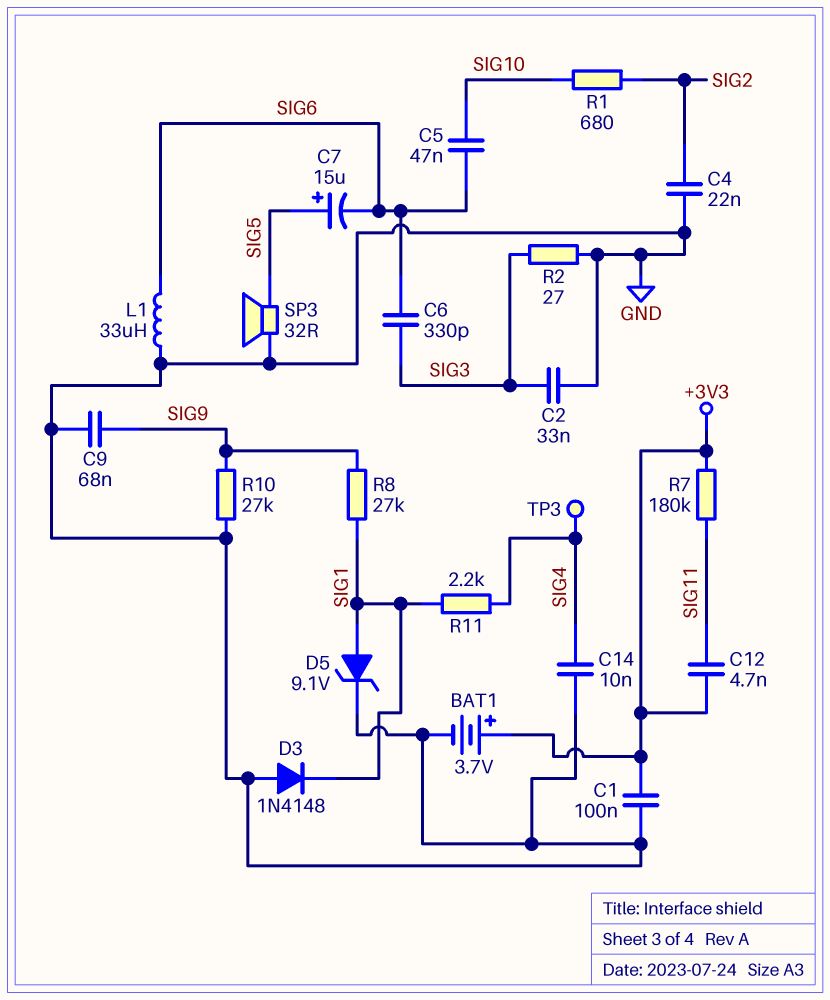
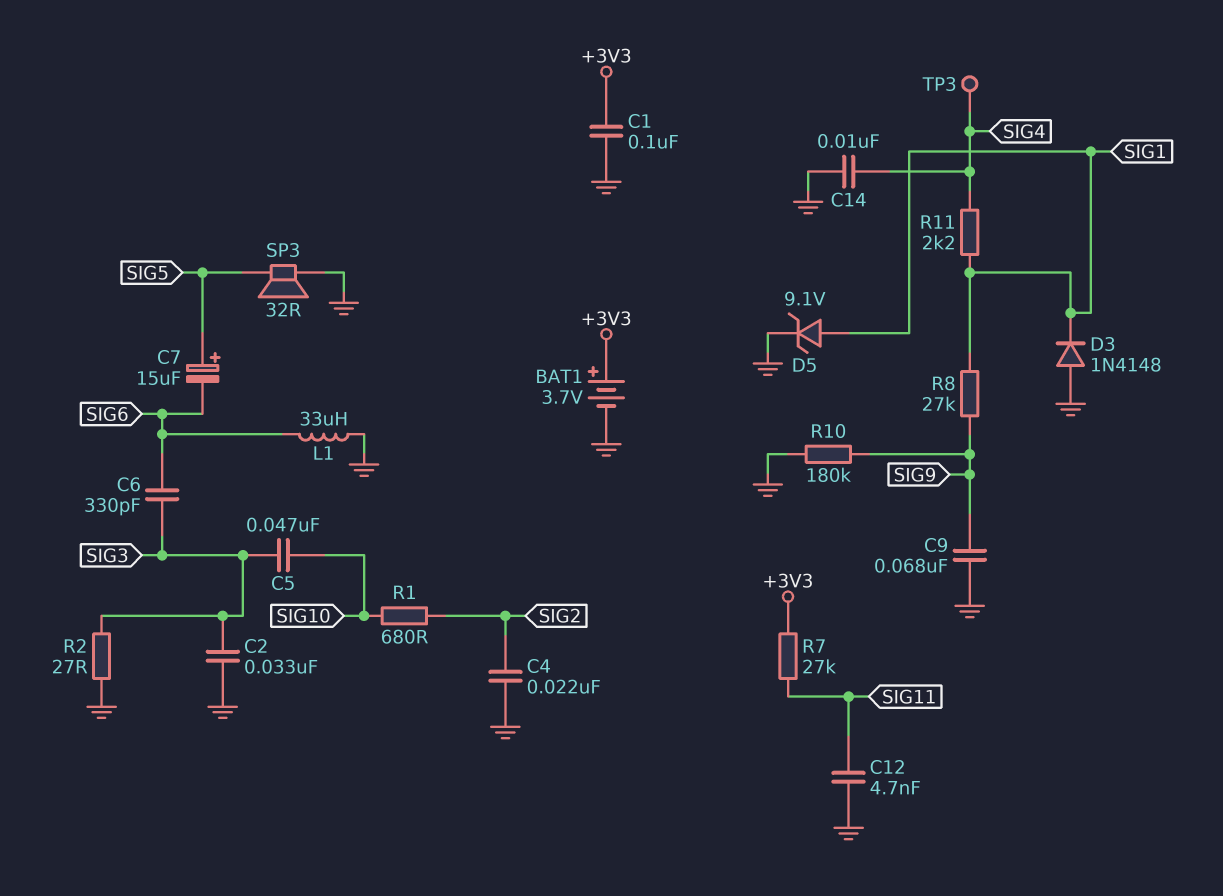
C5: 47nF (SIG6, SIG10) -> 47nF (SIG3, SIG10)
C12: 4.7nF (+3V3, SIG11) -> 4.7nF (GND, SIG11)
R7: 180k (+3V3, SIG11) -> 27k (+3V3, SIG11)
R10: 27k (GND, SIG9) -> 180k (GND, SIG9)

